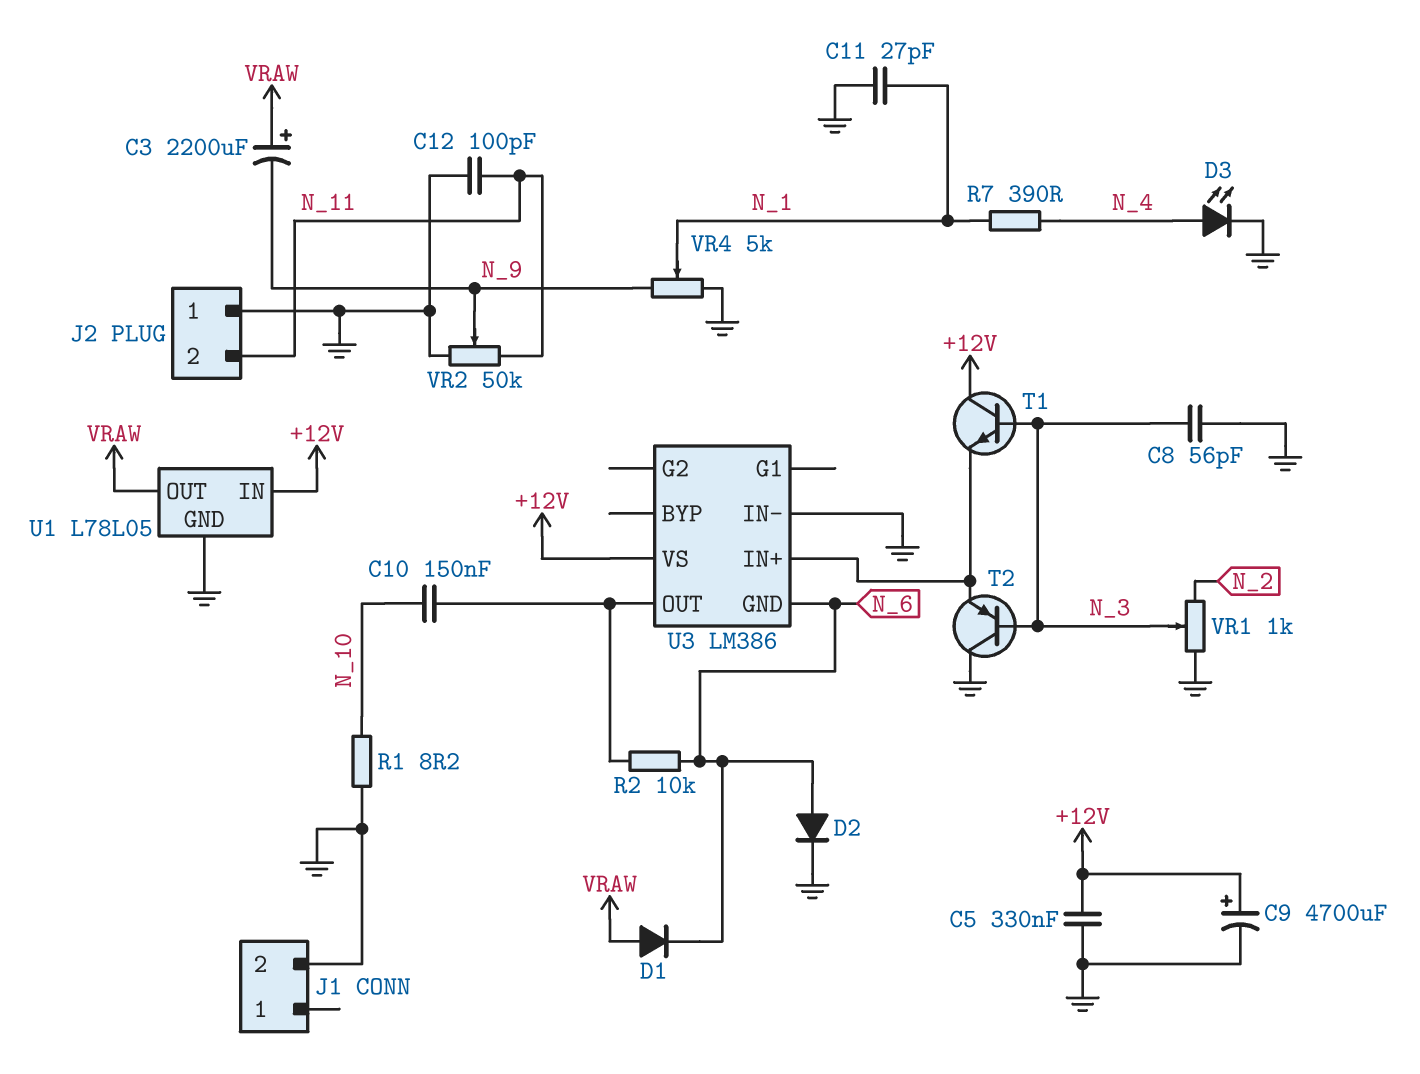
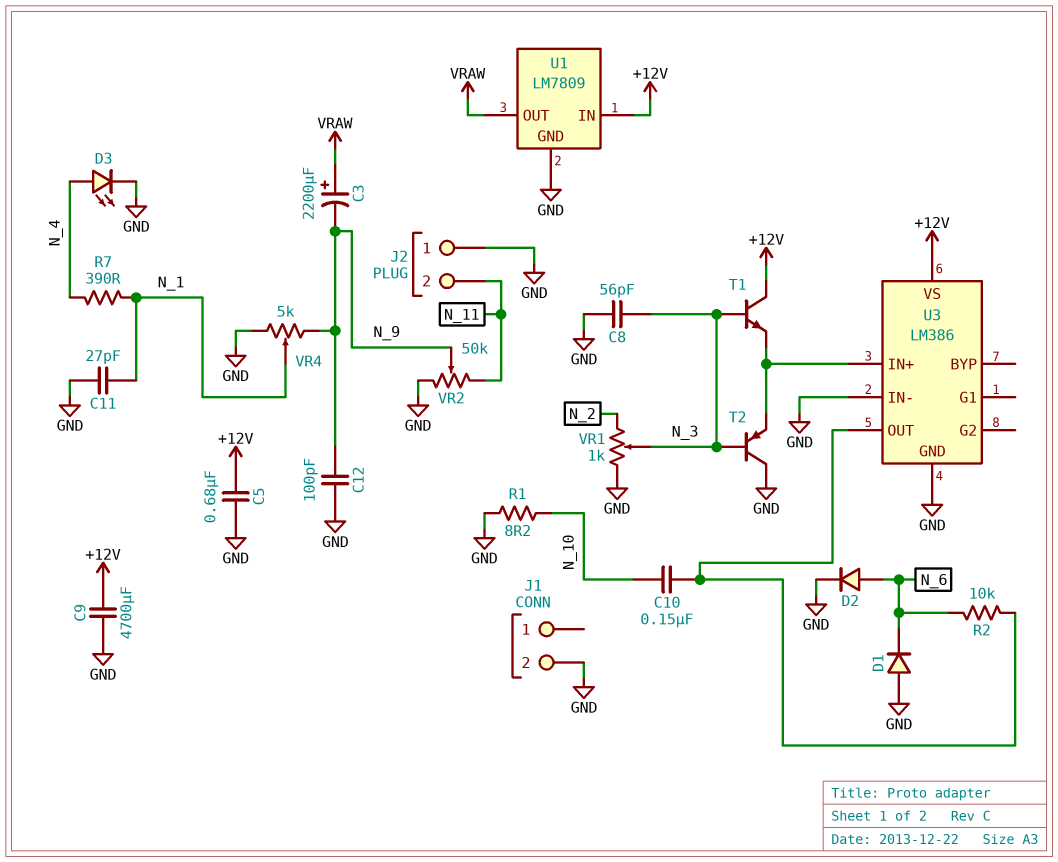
C5: 330nF (+12V, GND) -> 680nF (+12V, GND)
C9: 4700uF (plus +12V, minus GND) -> 4700uF (+12V, GND)
C12: 100pF (GND, N_11) -> 100pF (GND, N_9)
D1: diode (A VRAW, K N_6) -> diode (A GND, K N_6)
U1: L78L05 -> LM7809
U3 pin GND: N_6 -> GND

